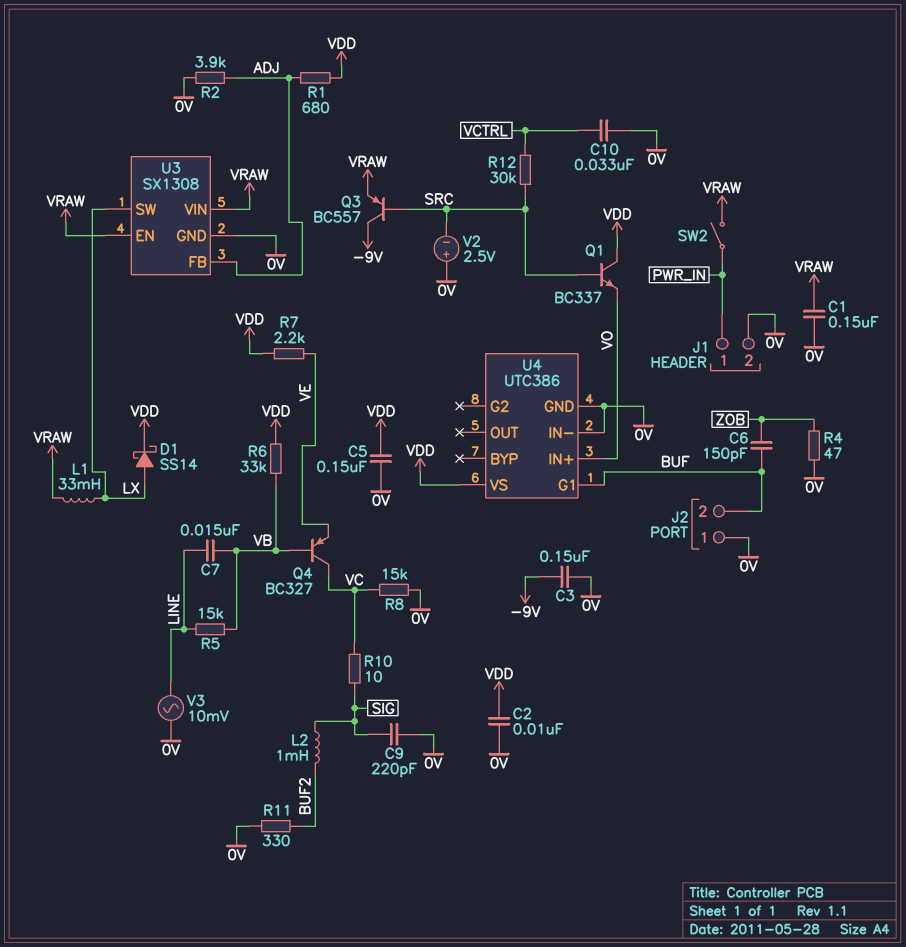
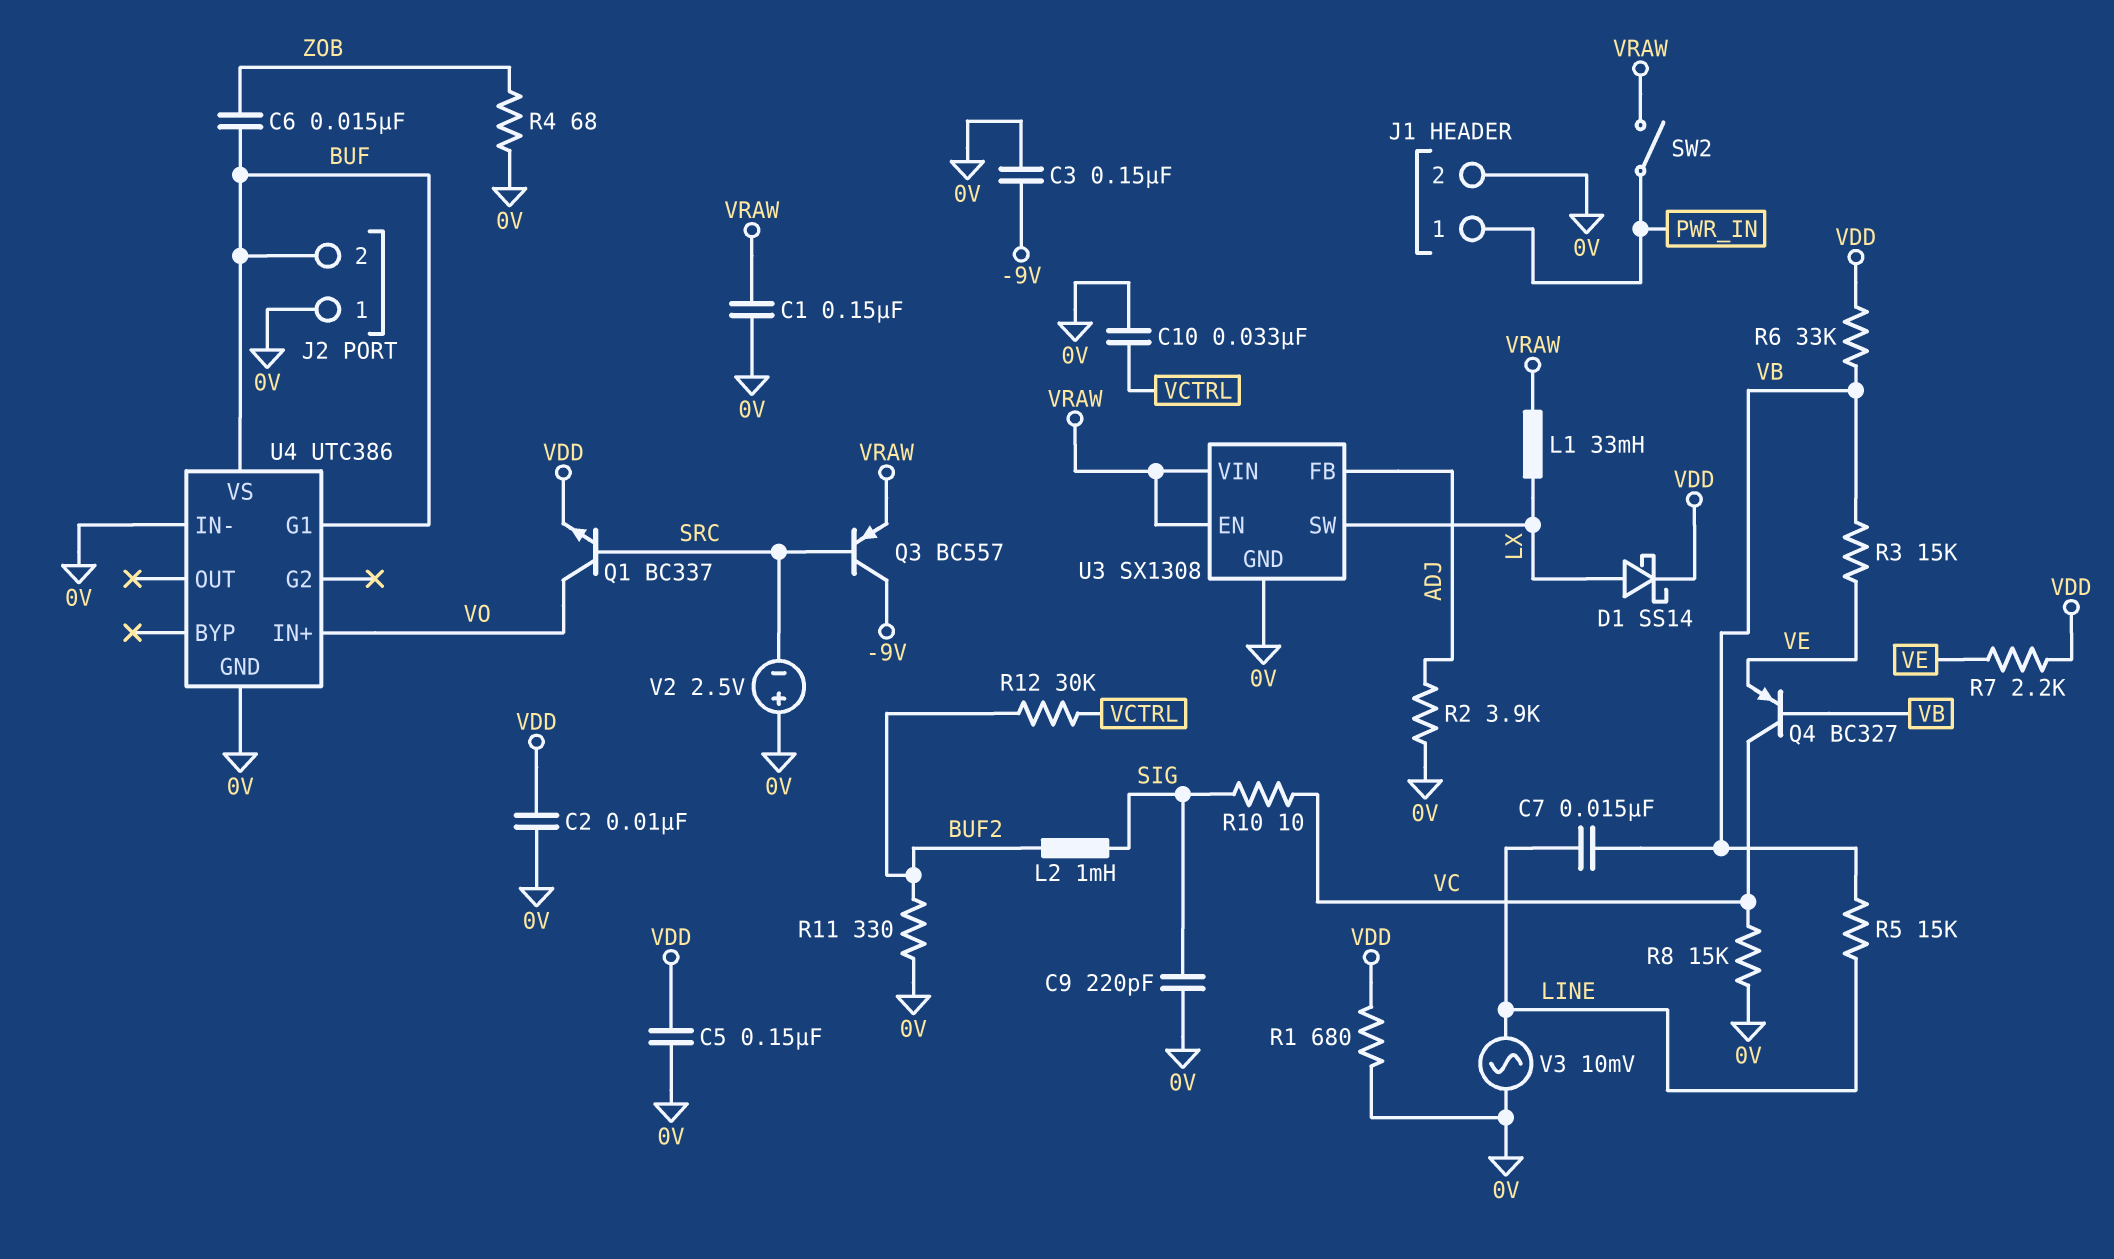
C6: 150pF (BUF, ZOB) -> 15nF (BUF, ZOB)
Q1: NPN BC337 (B SRC, C VDD, E VO) -> NPN BC337 (B SRC, C VO, E VDD)
R1: 680 (ADJ, VDD) -> 680 (0V, VDD)
R3: none -> 15k (VB, VE)
R4: 47 (0V, ZOB) -> 68 (0V, ZOB)
R12: 30k (SRC, VCTRL) -> 30k (BUF2, VCTRL)
U4 pin VS: VDD -> BUF

